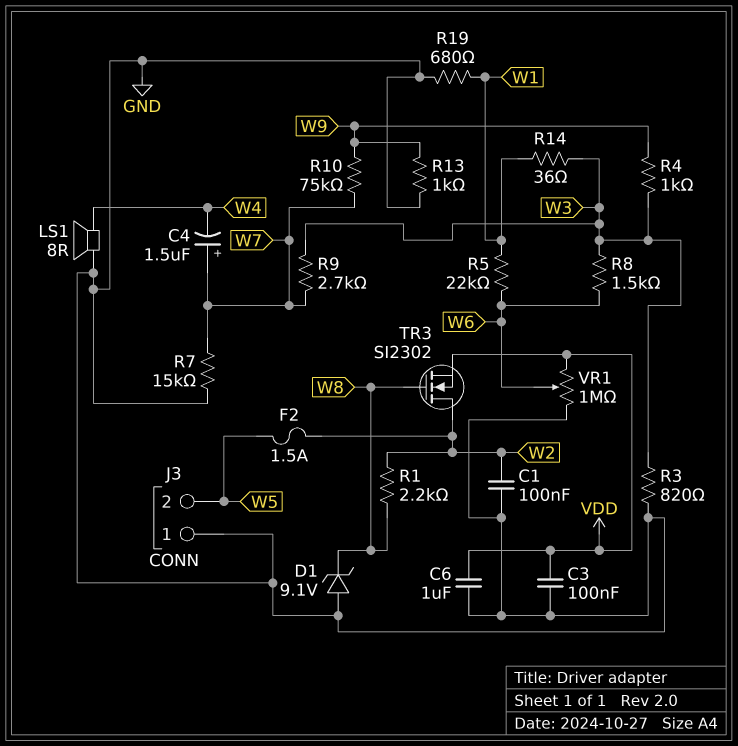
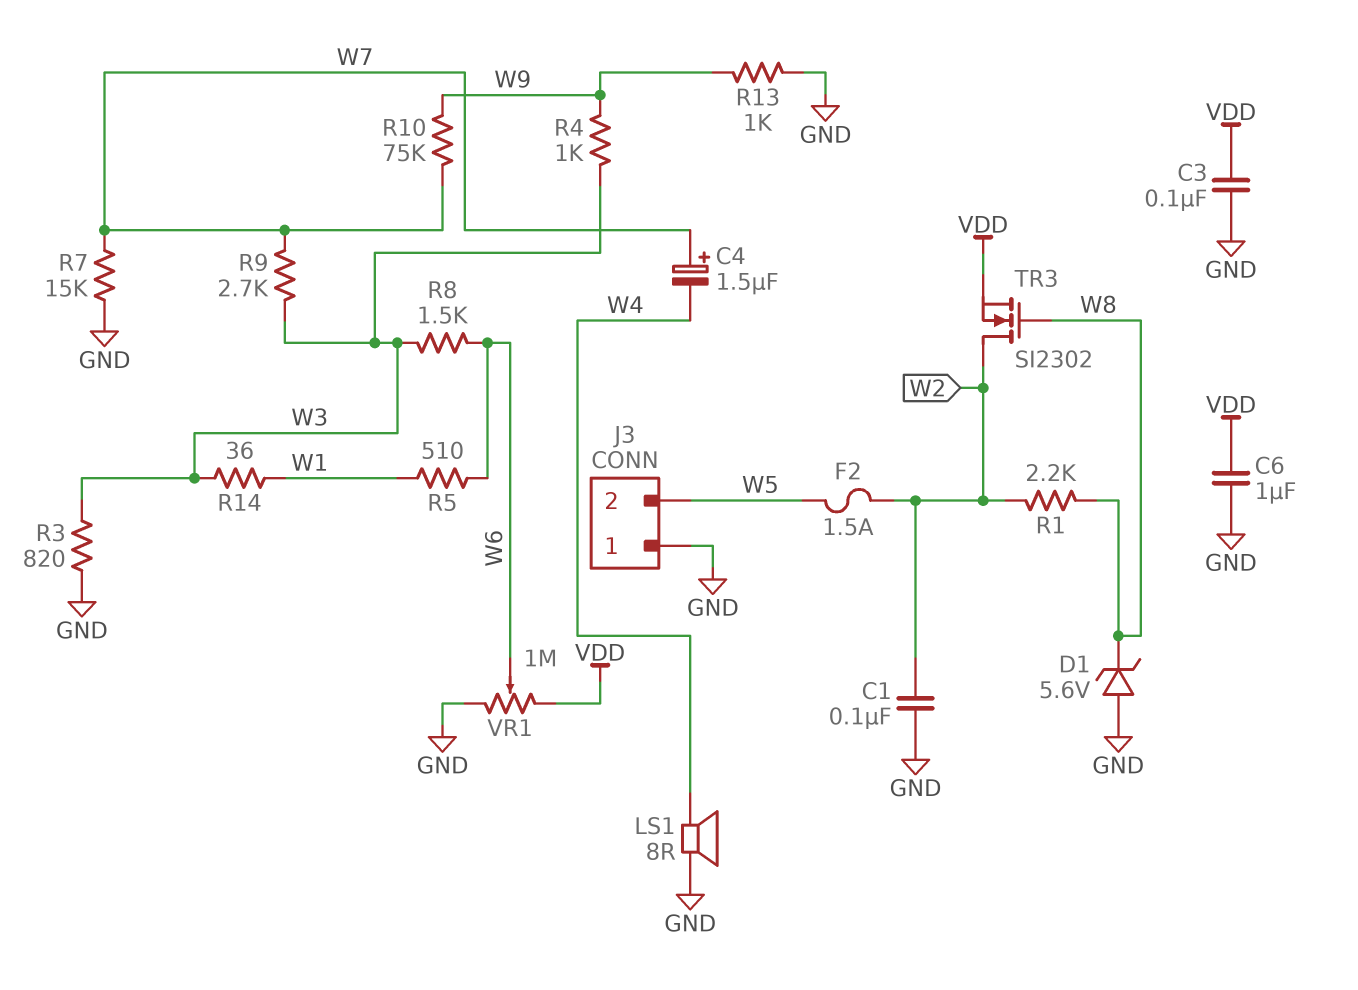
D1: zener 9.1V (A GND, K W8) -> zener 5.6V (A GND, K W8)
R5: 22k (W1, W6) -> 510 (W1, W6)
R19: 680 (GND, W1) -> none

